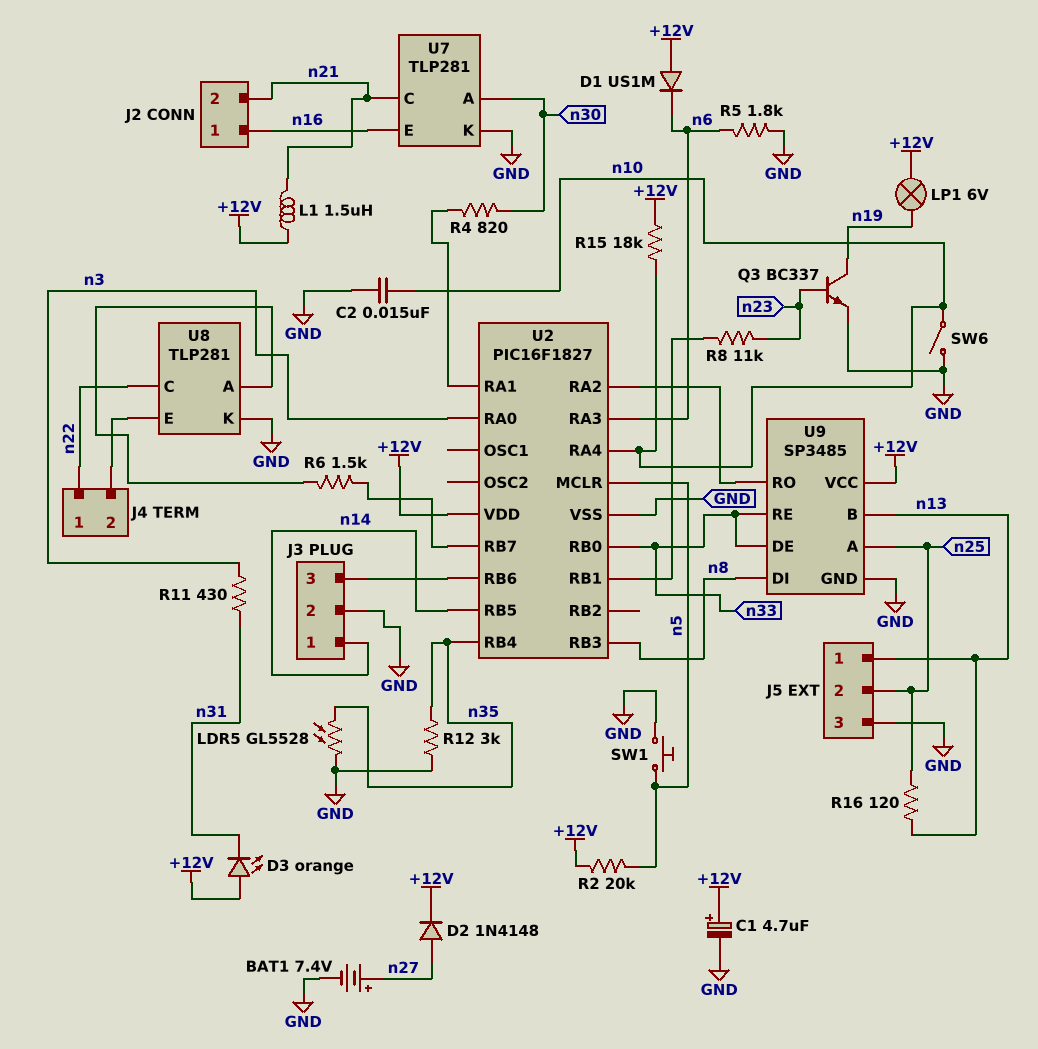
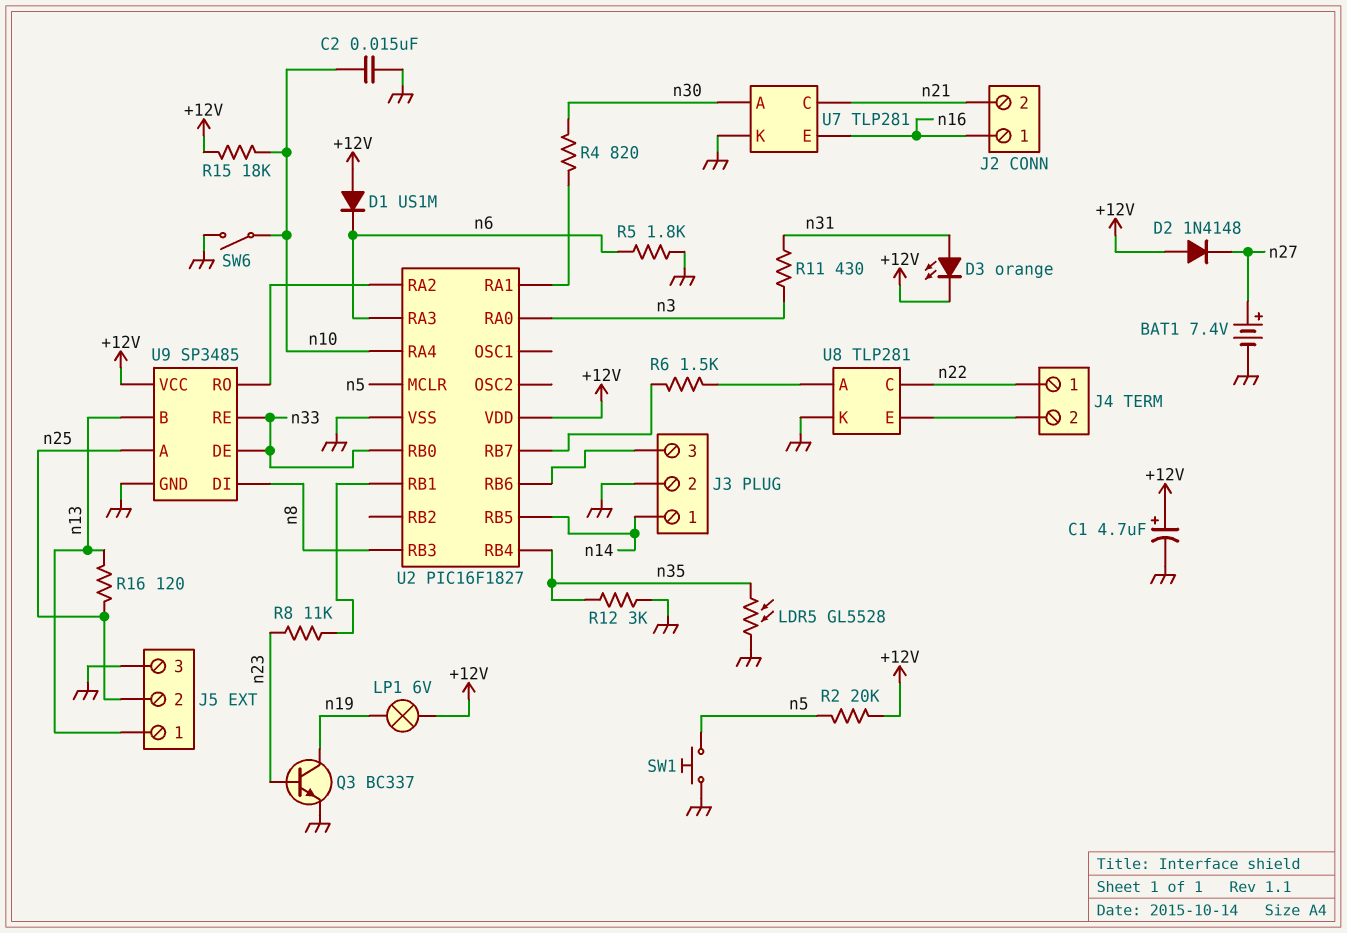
D2: diode 1N4148 (A n27, K +12V) -> diode 1N4148 (A +12V, K n27)
D3: LED orange (A +12V, K n31) -> LED orange (A n31, K +12V)
L1: 1.5uH (+12V, n21) -> none

